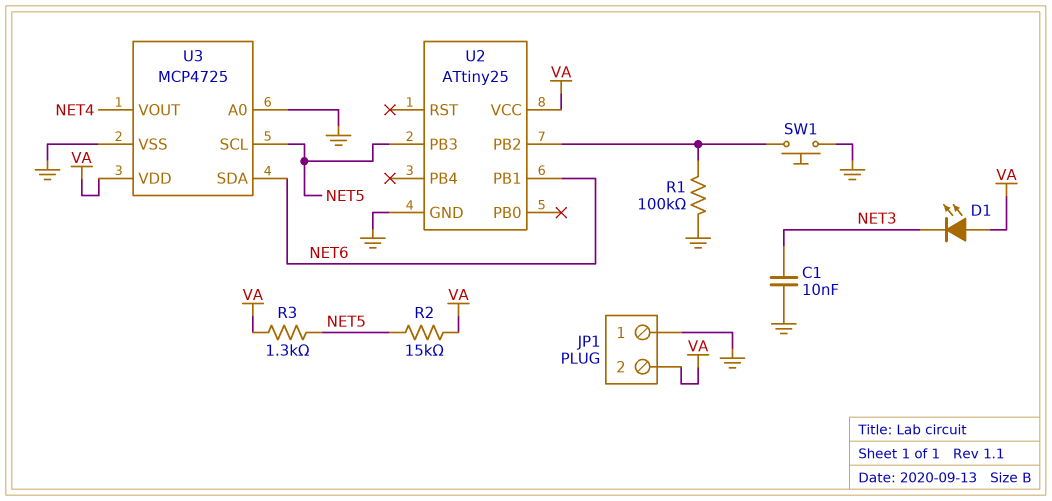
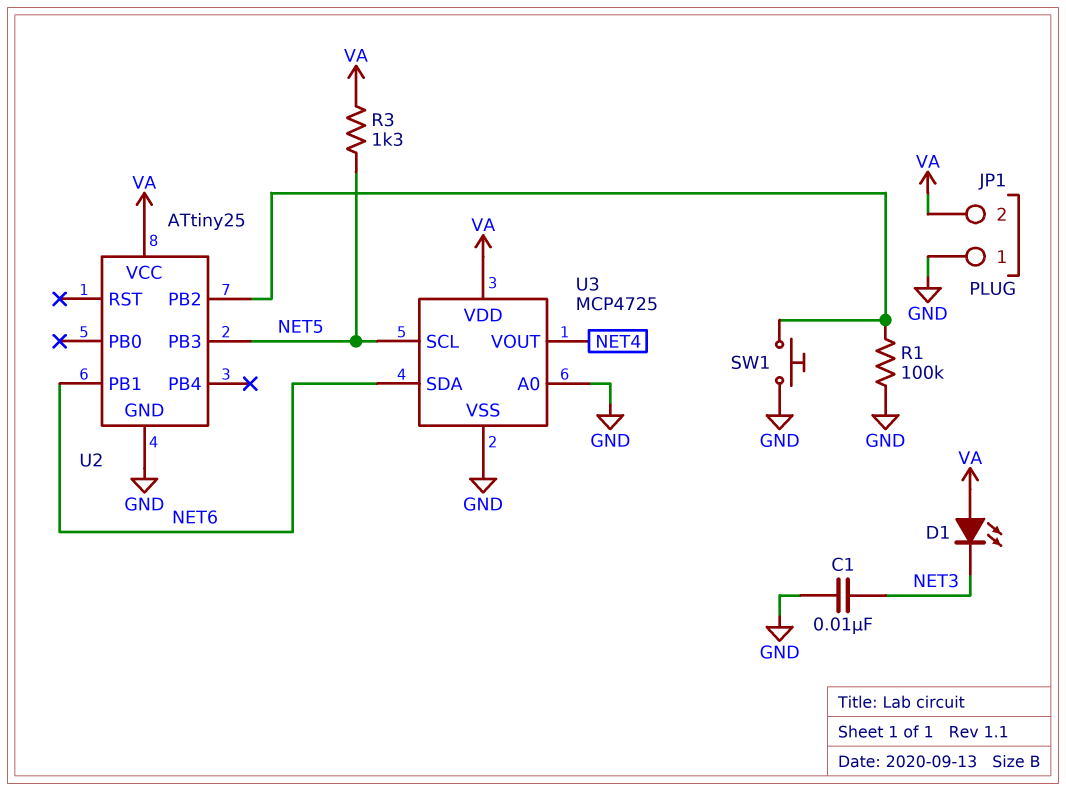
R2: 15k (NET5, VA) -> none

